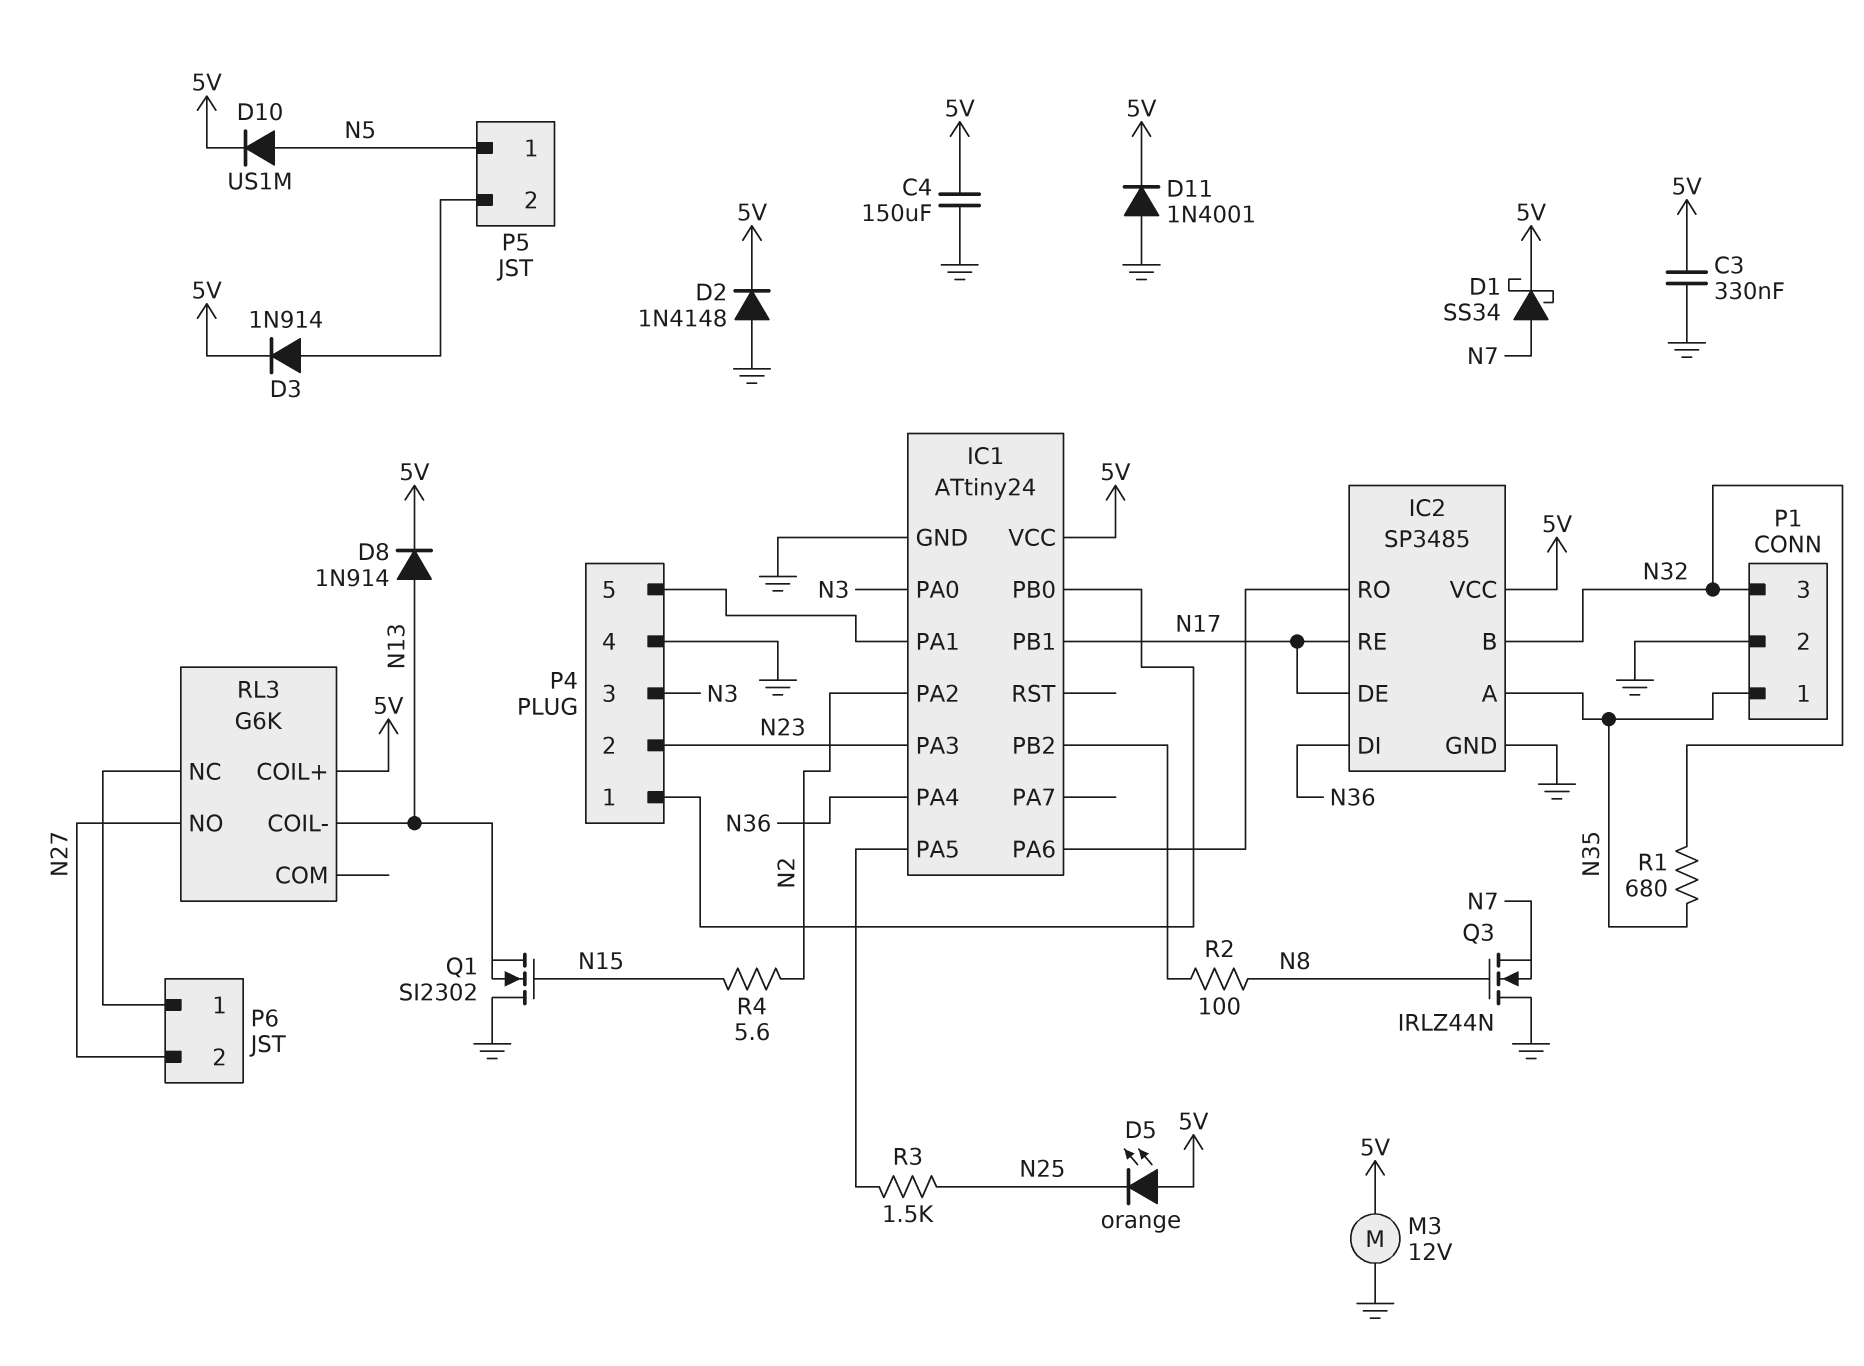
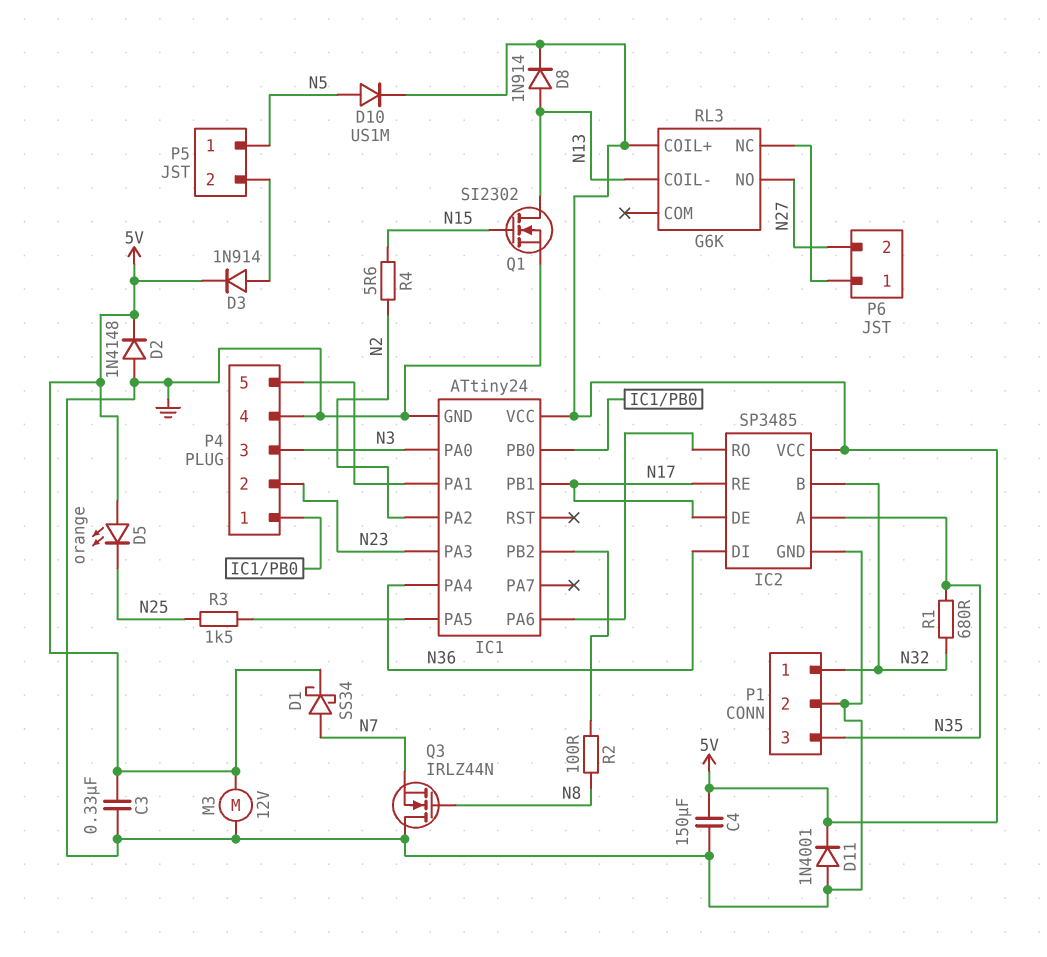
P1 pin 1: N35 -> N32
P1 pin 3: N32 -> N35
Q1: NMOS SI2302 (G N15, D GND, S N13) -> NMOS SI2302 (G N15, D N13, S GND)

